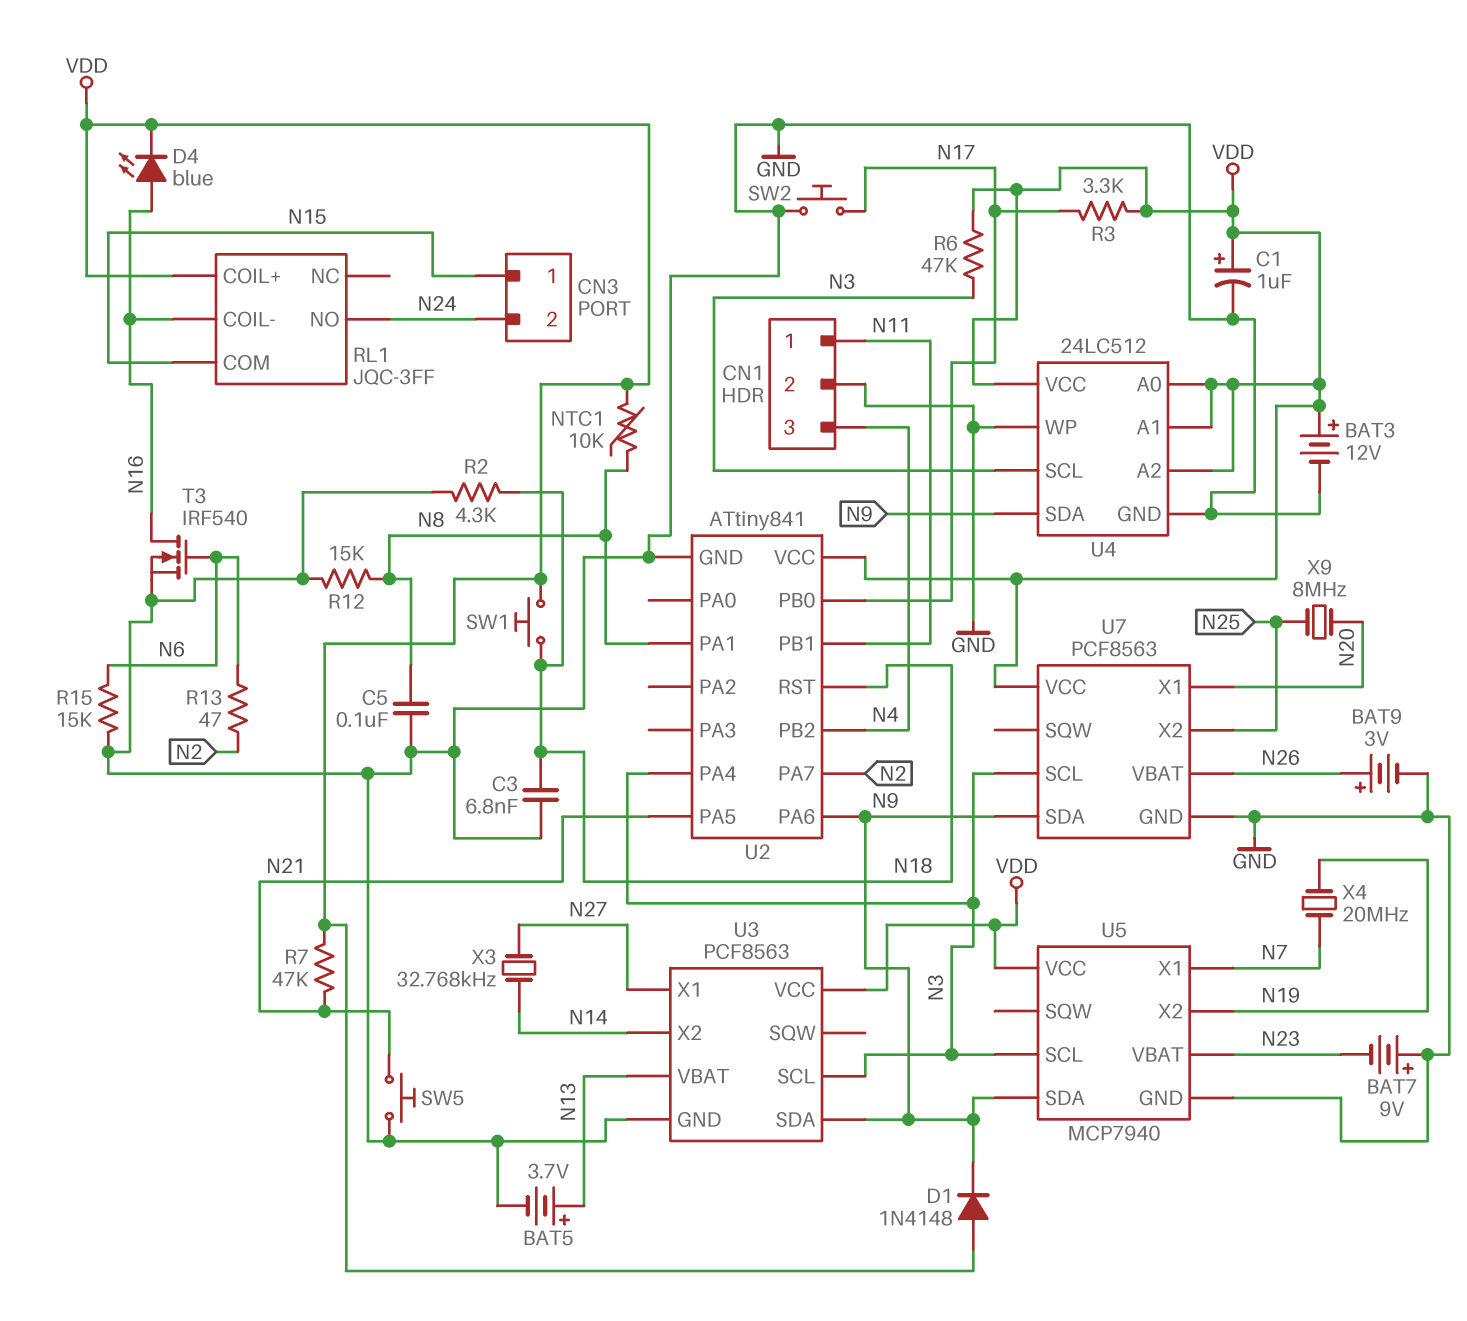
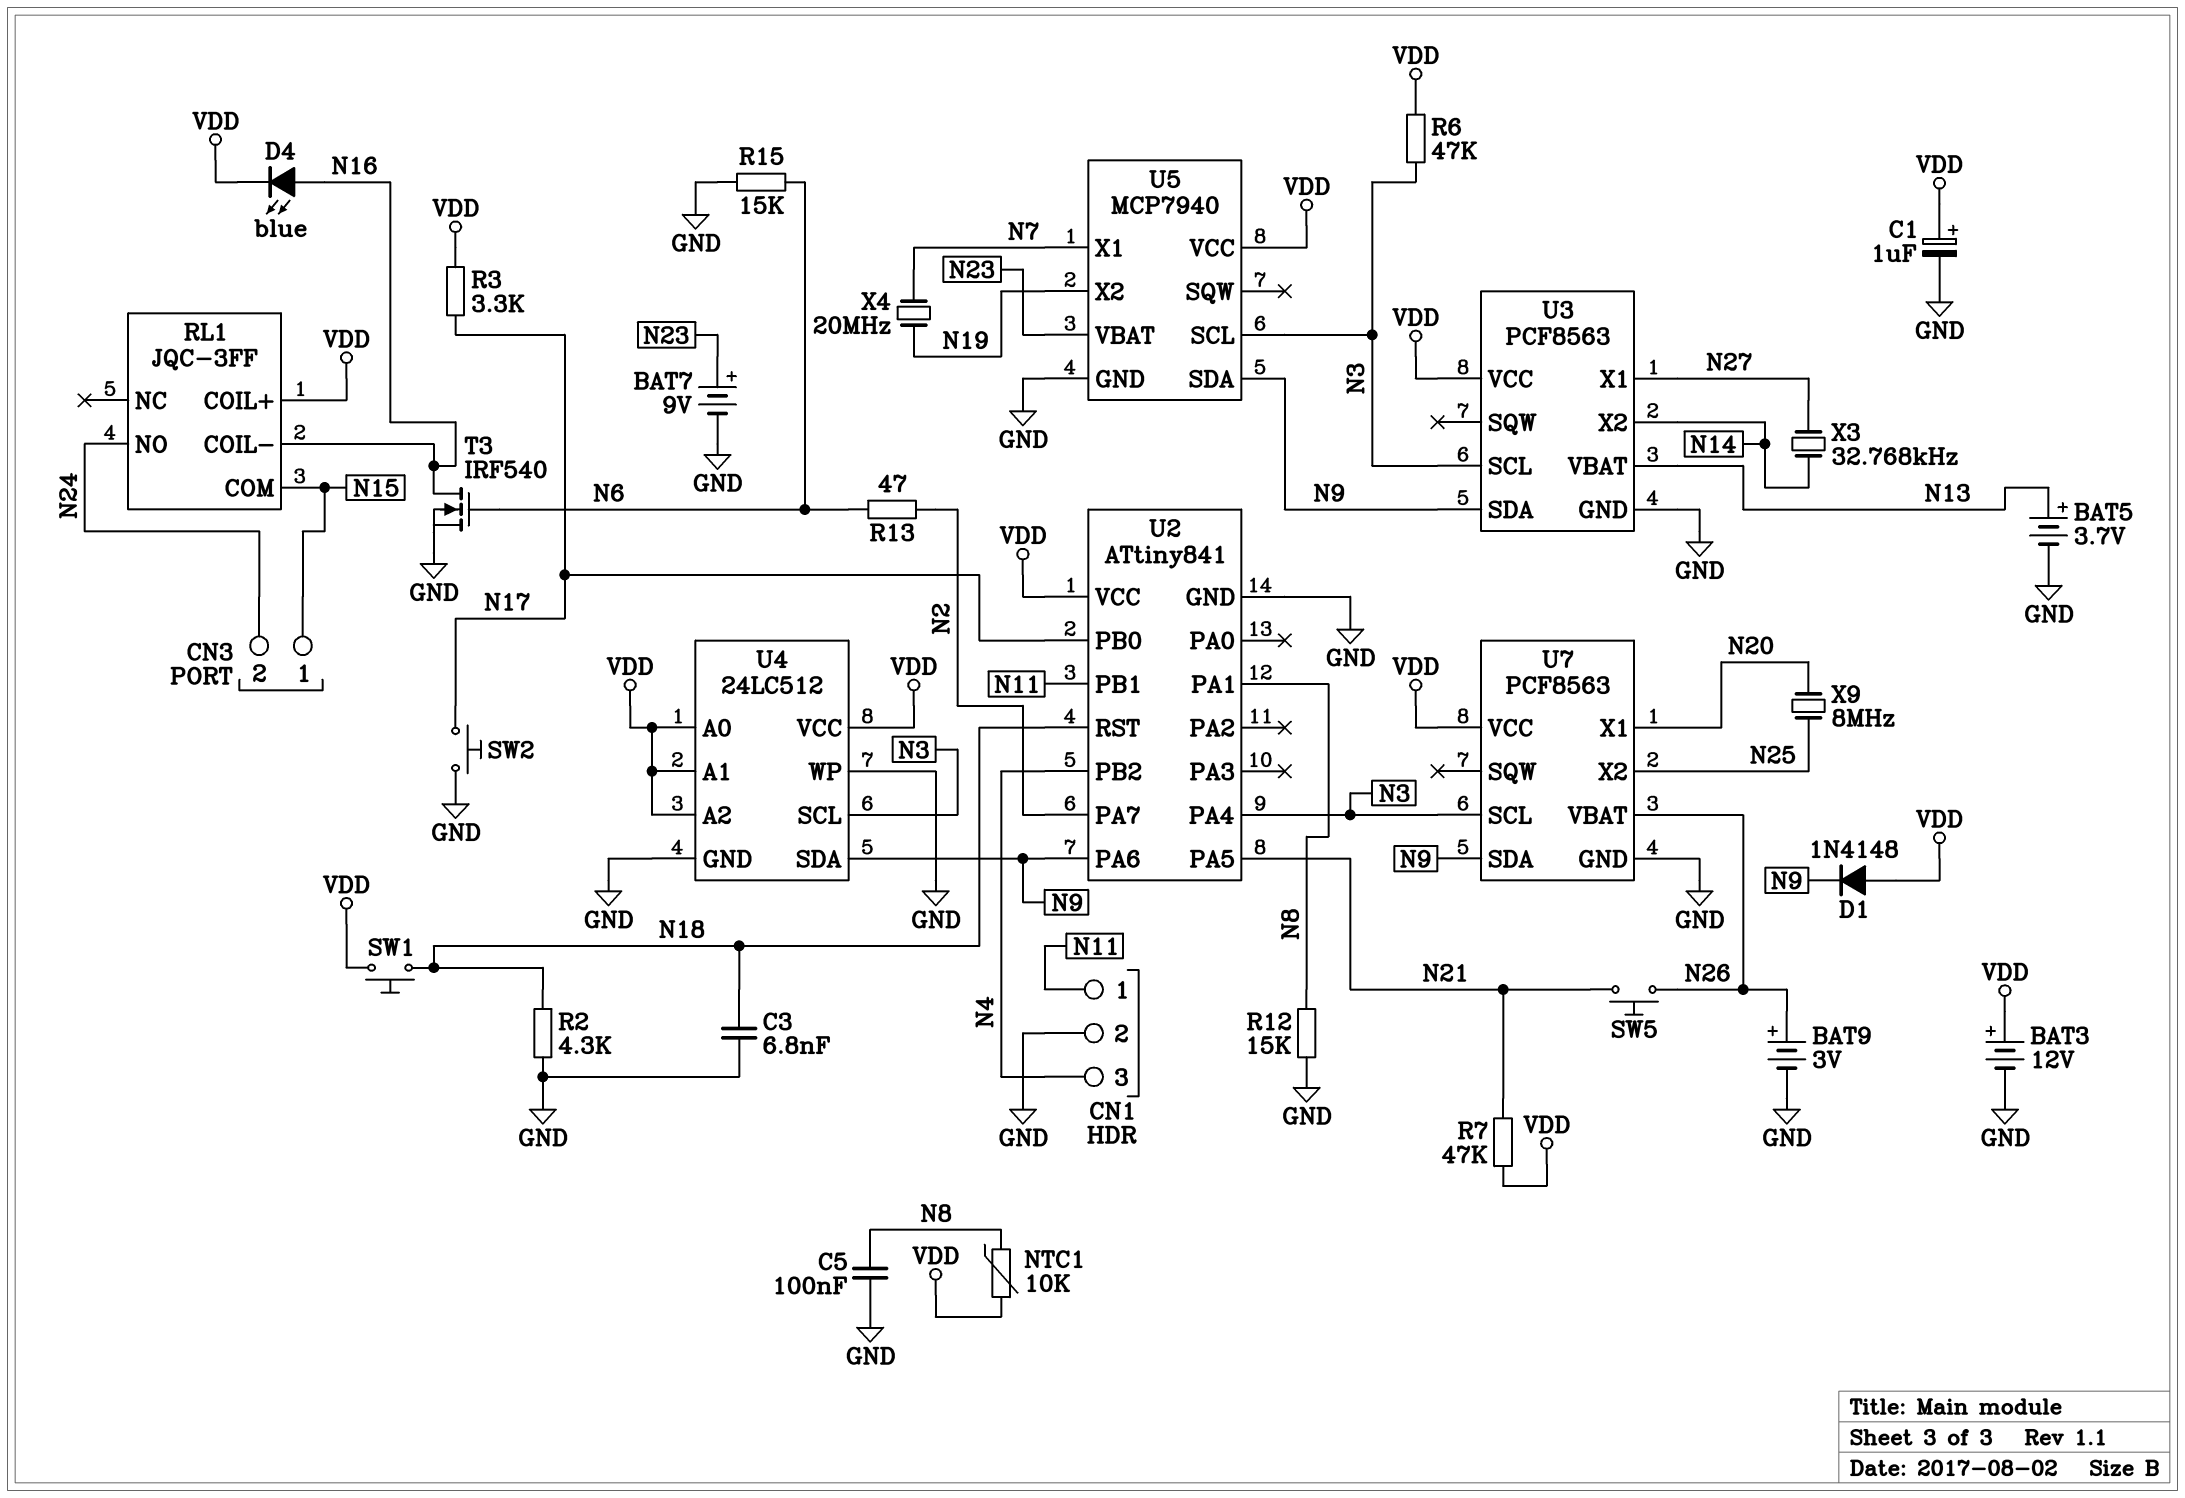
BAT7: 9V (plus GND, minus N23) -> 9V (plus N23, minus GND)
SW5: button (GND, N21) -> button (N21, N26)

